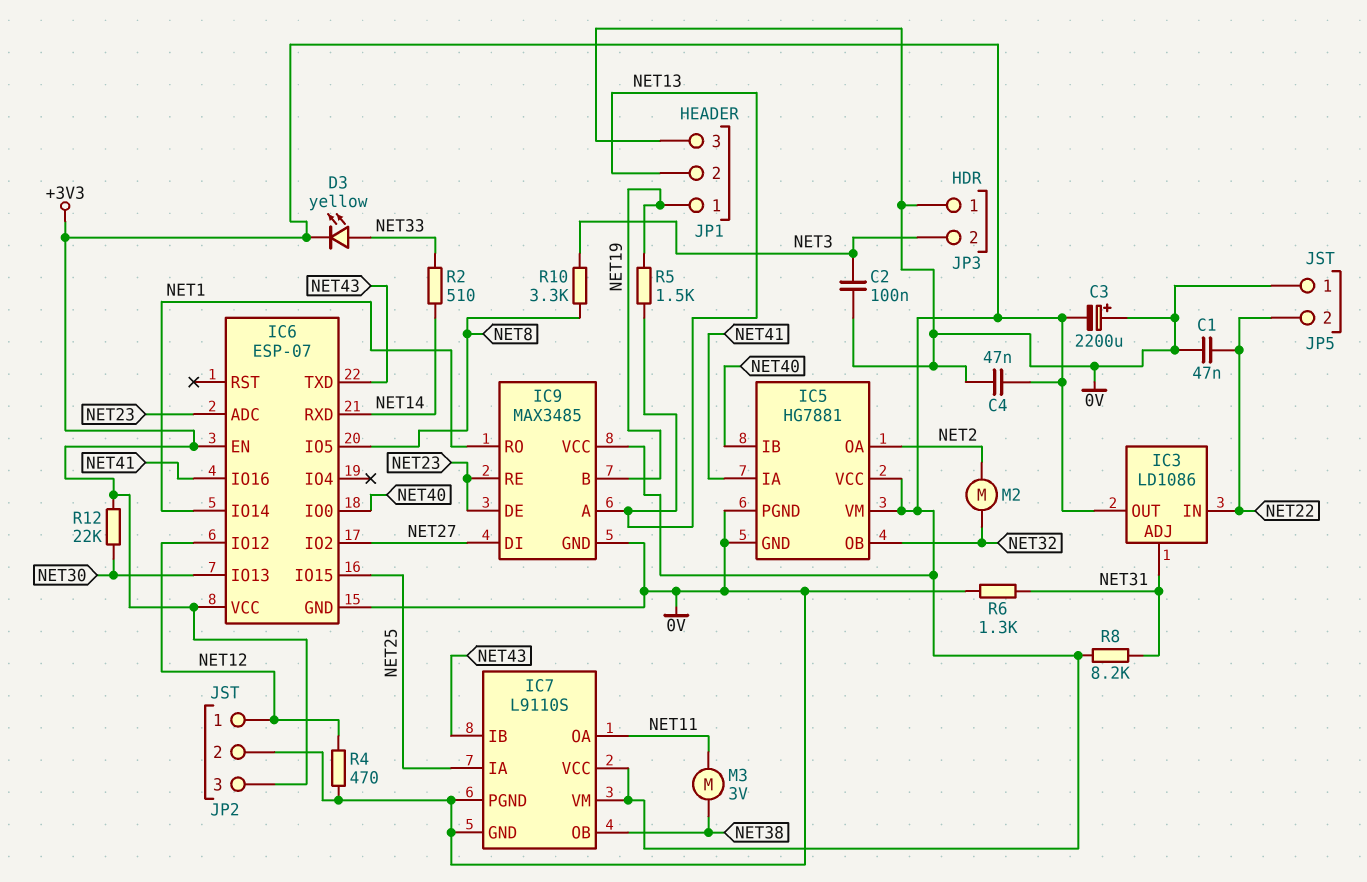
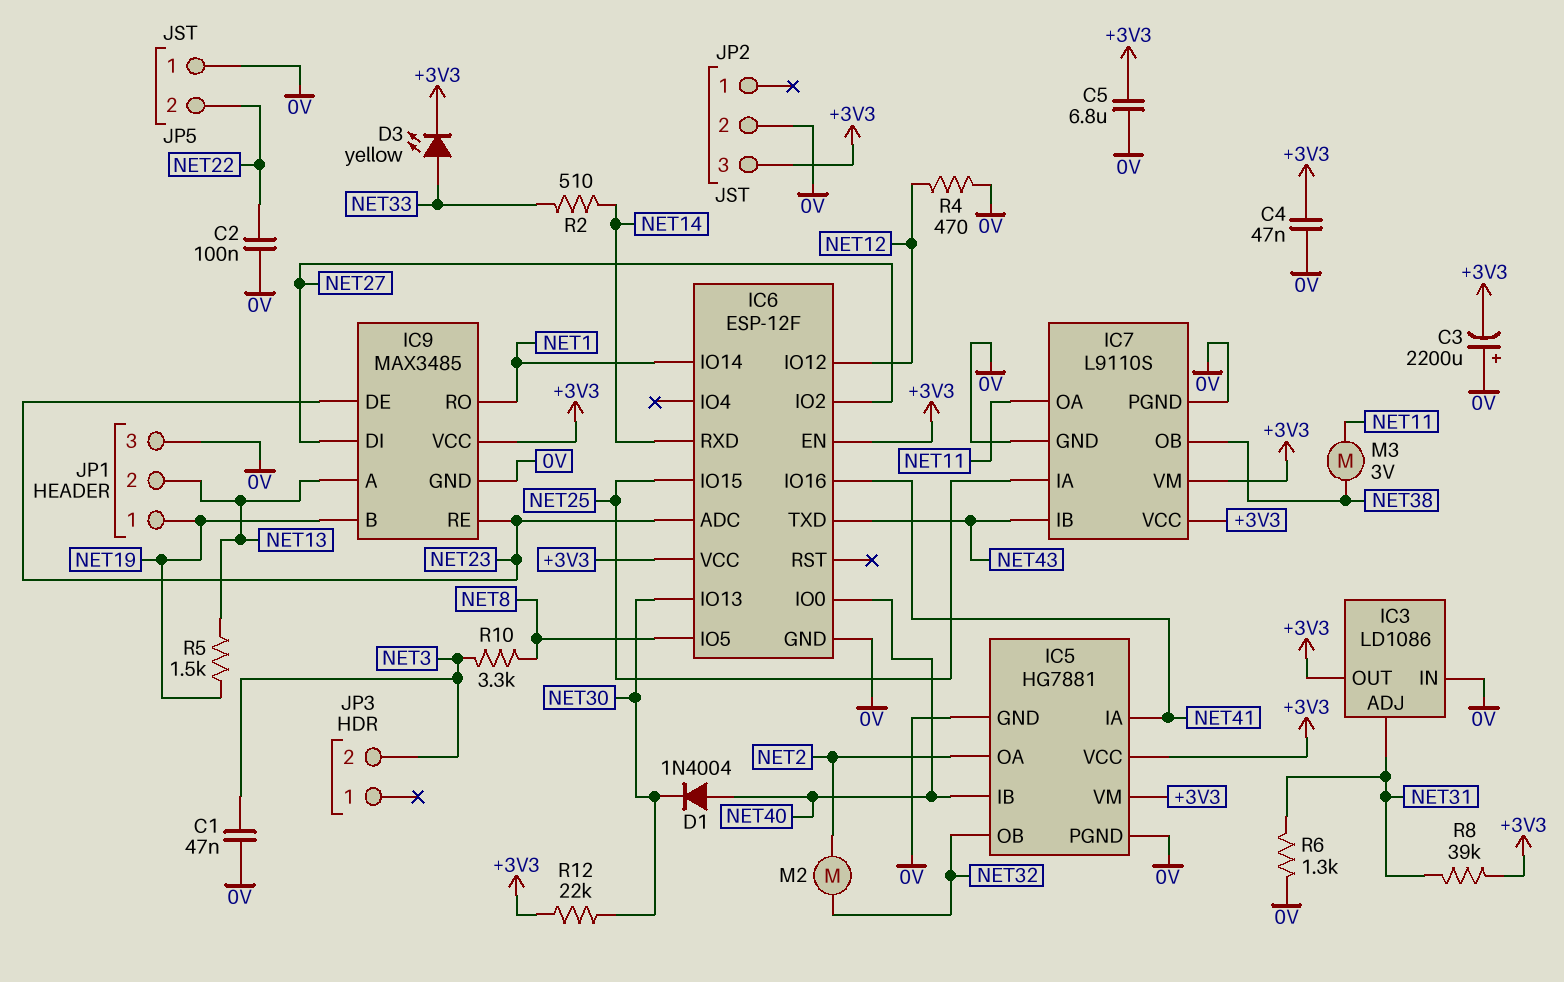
C1: 47nF (0V, NET22) -> 47nF (0V, NET3)
C2: 100nF (0V, NET3) -> 100nF (0V, NET22)
C5: none -> 6.8uF (+3V3, 0V)
D1: none -> diode 1N4004 (A NET40, K NET30)
IC3 pin IN: NET22 -> 0V
IC6: ESP-07 -> ESP-12F
JP2 pin 1: NET12 -> none
JP3 pin 1: 0V -> none
R8: 8.2k (+3V3, NET31) -> 39k (+3V3, NET31)

